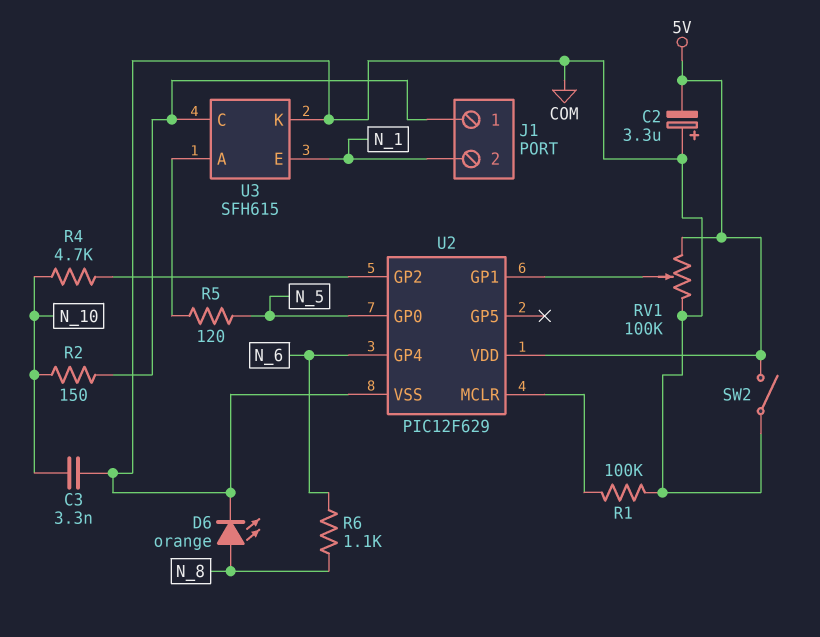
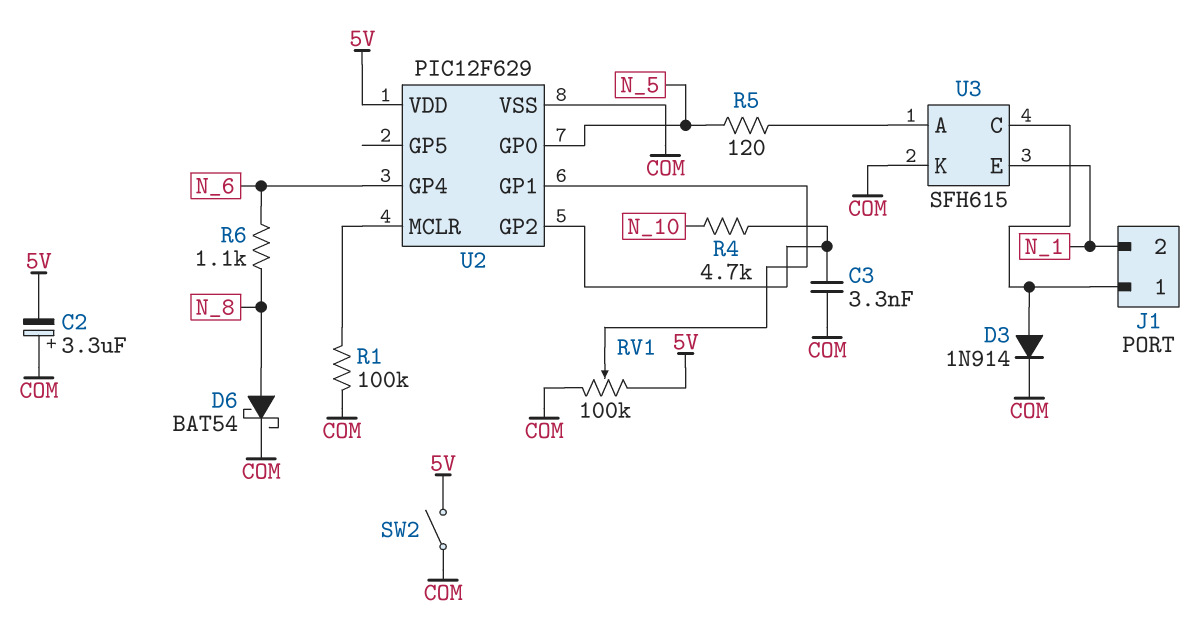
C3: 3.3nF (COM, N_10) -> 3.3nF (COM, U2/GP2)
D3: none -> diode 1N914 (A J1/1, K COM)
D6: LED orange (A N_8, K COM) -> schottky BAT54 (A N_8, K COM)
R2: 150 (J1/1, N_10) -> none

